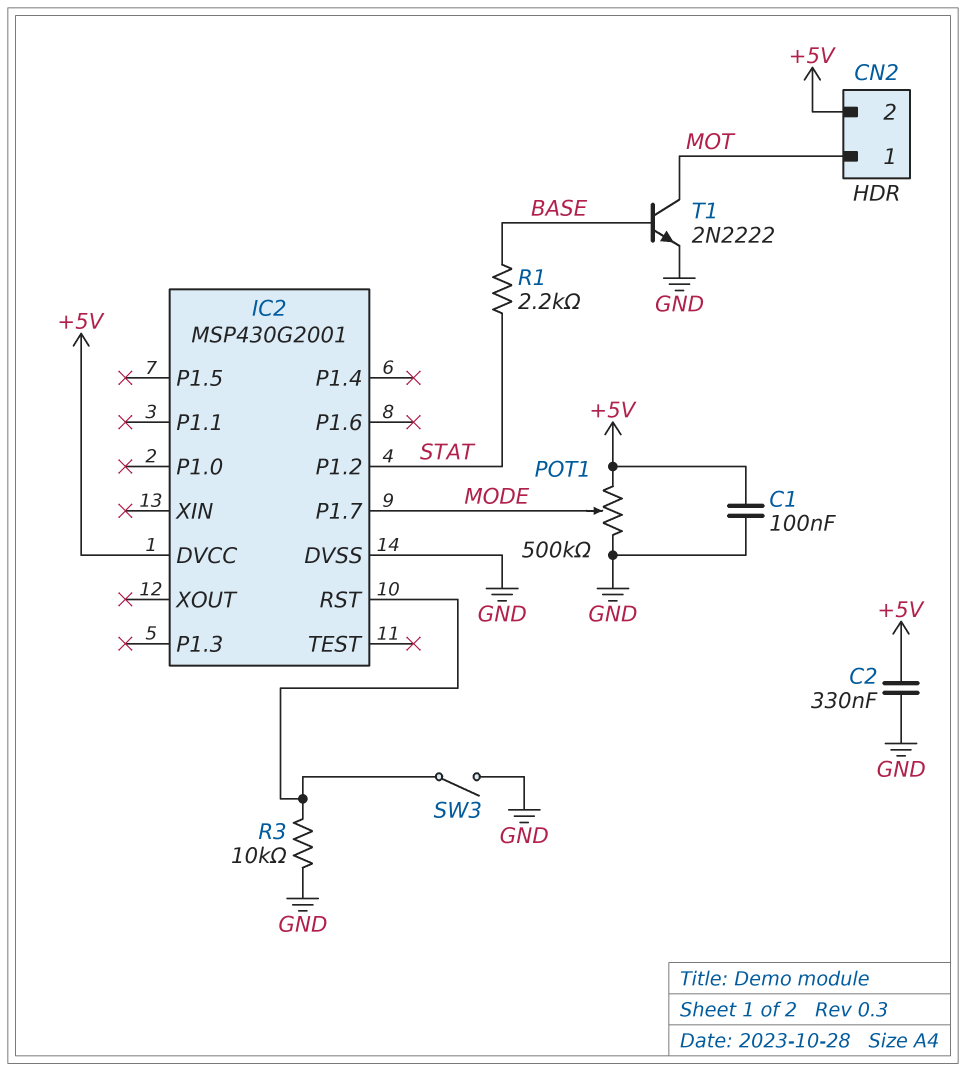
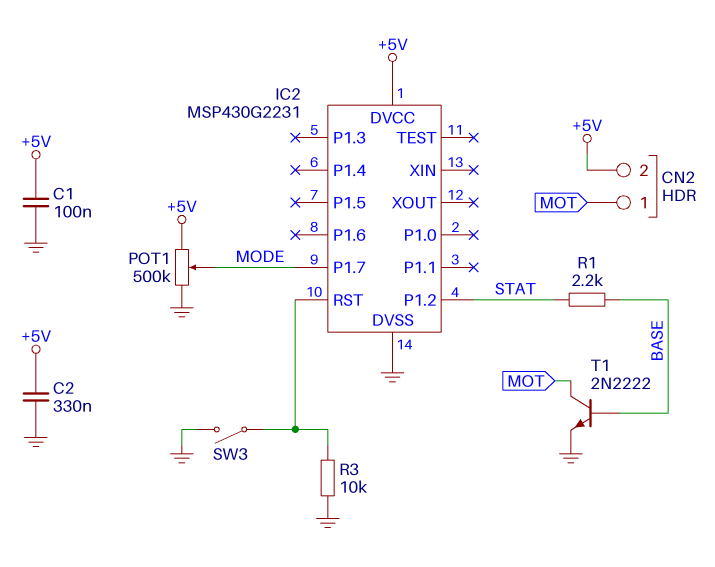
IC2: MSP430G2001 -> MSP430G2231

